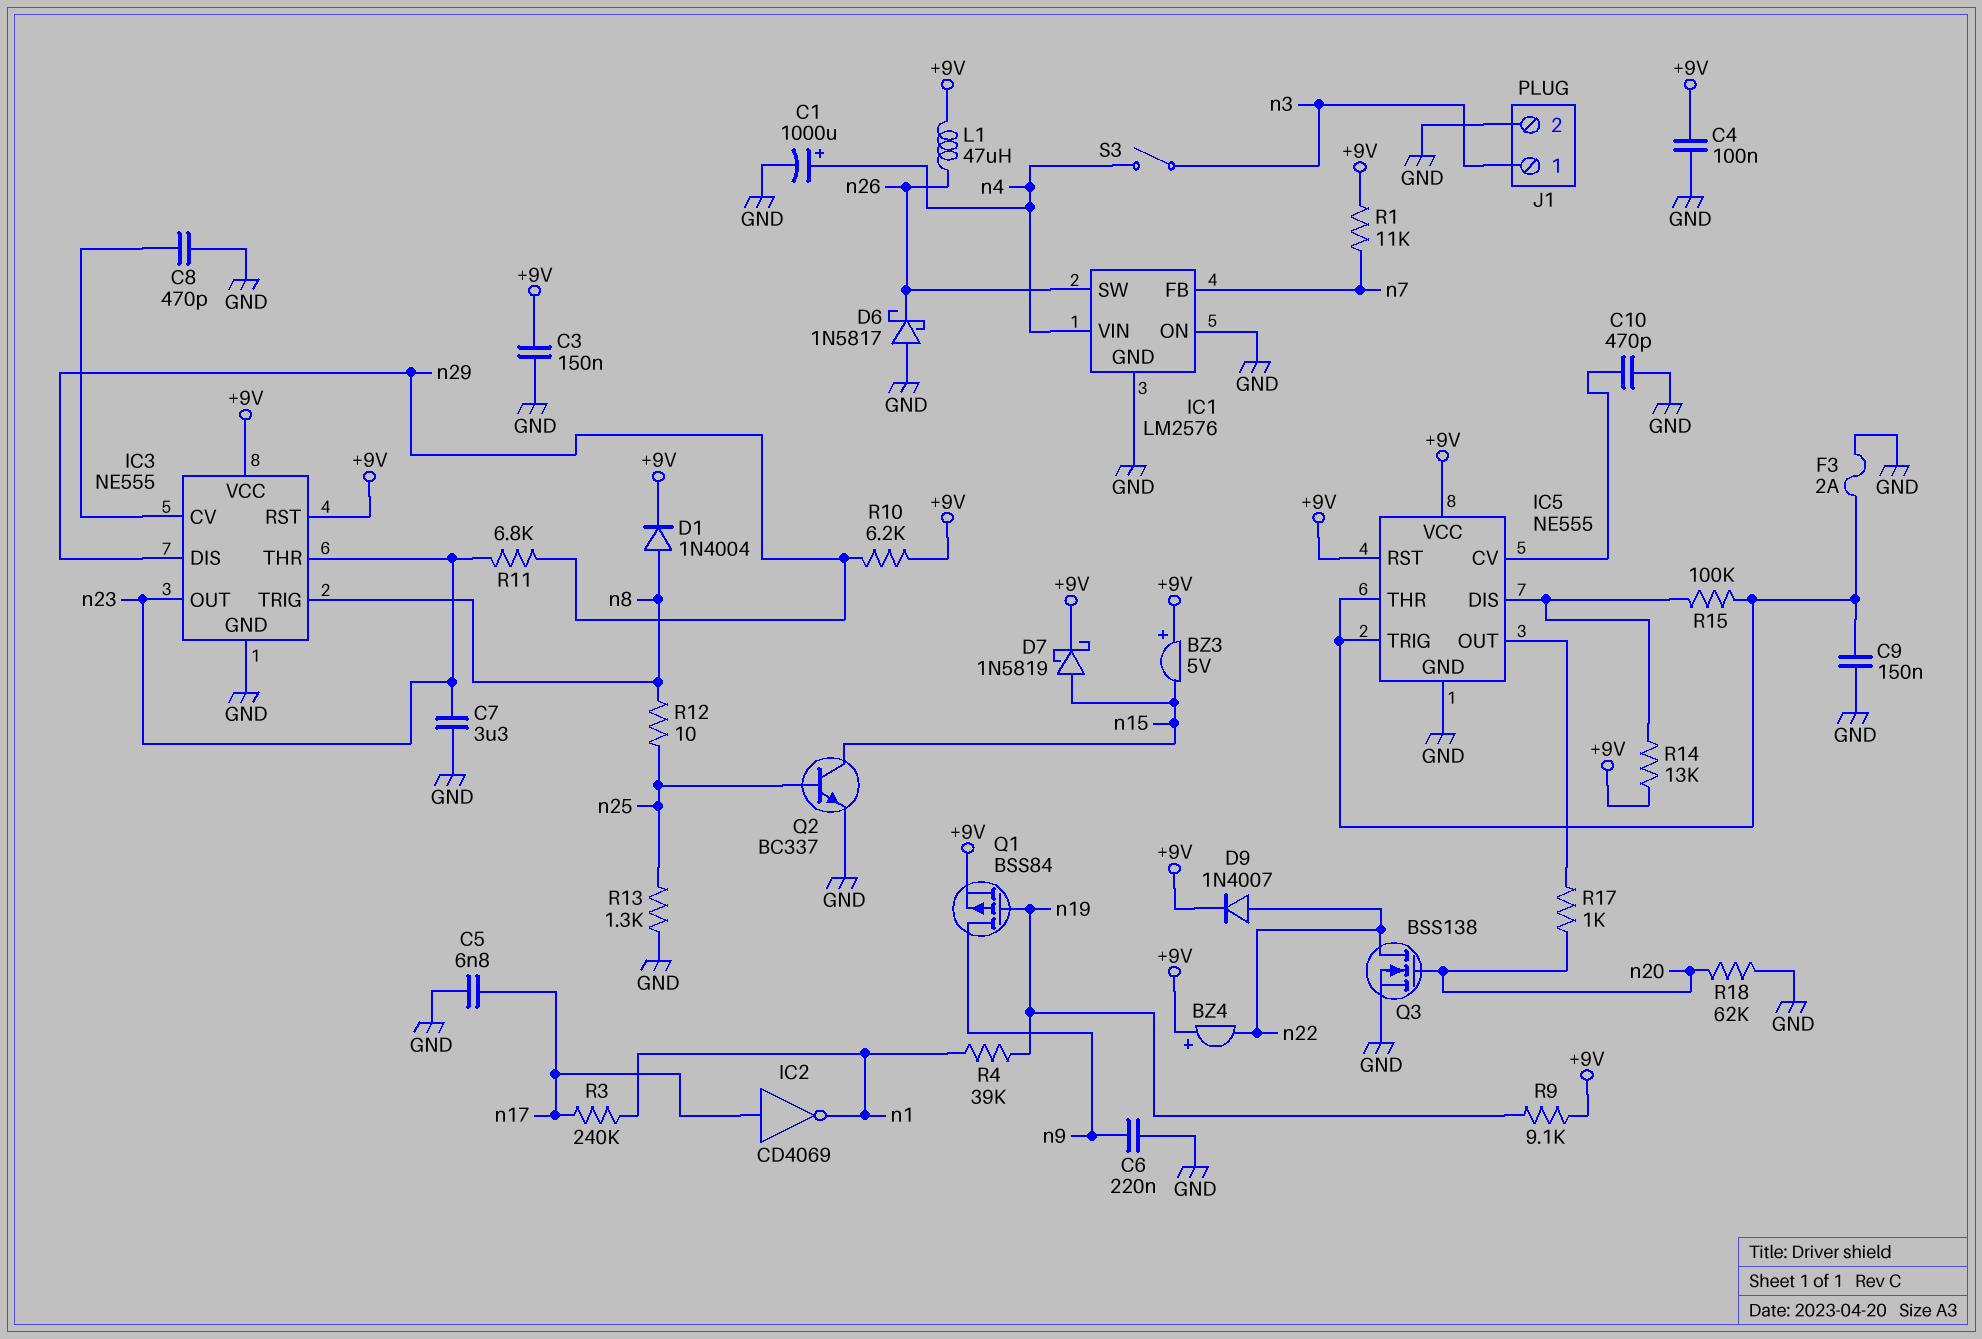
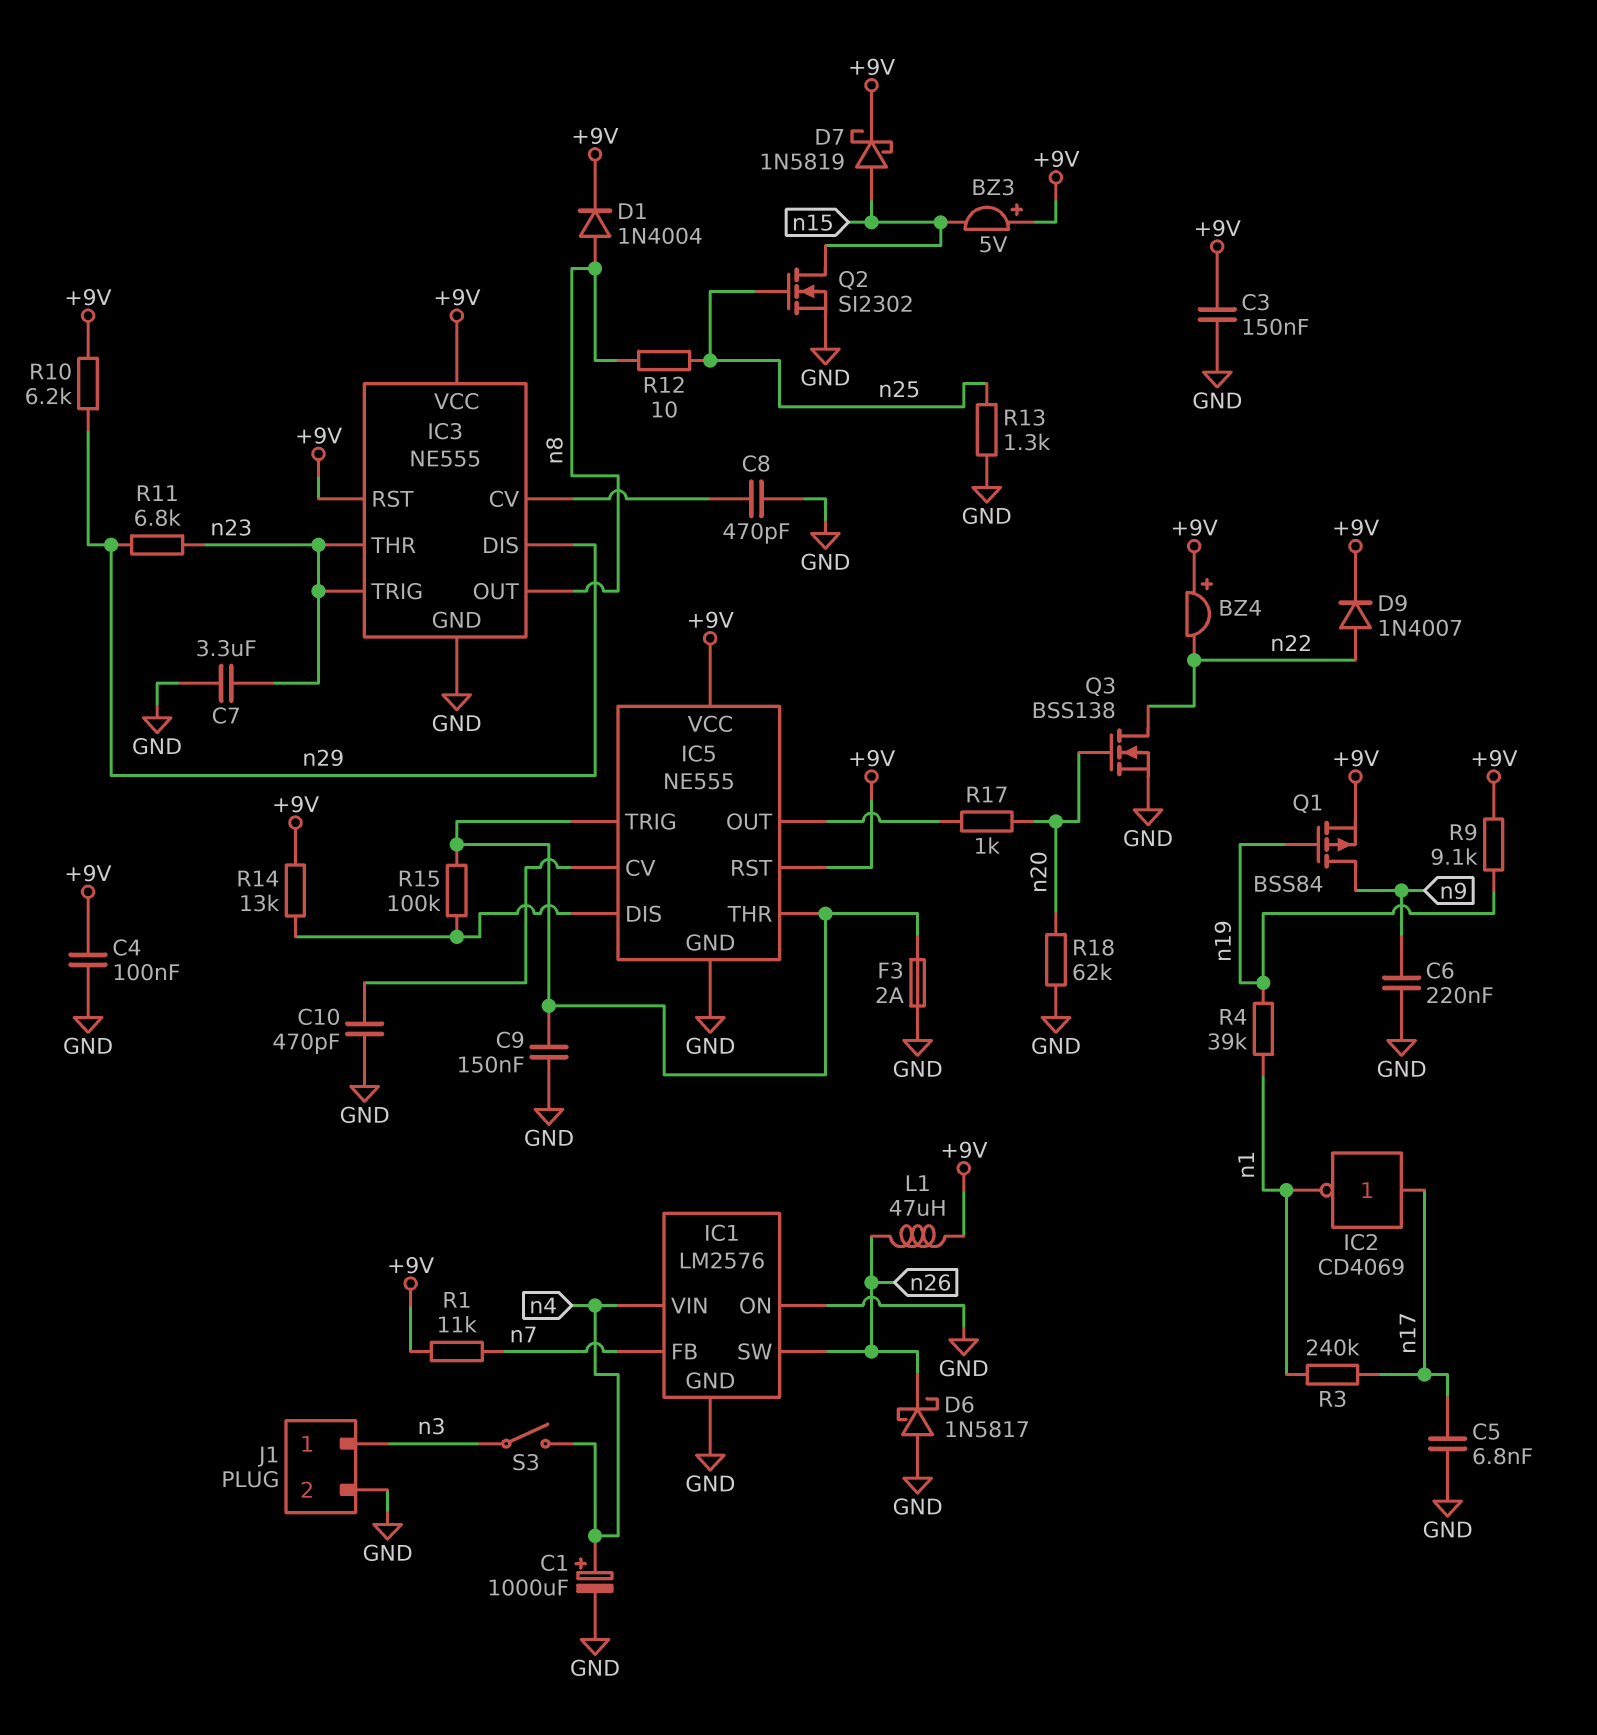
IC3 pin OUT: n23 -> n8
IC3 pin TRIG: n8 -> n23
Q2: NPN BC337 (B n25, C n15, E GND) -> NMOS SI2302 (G n25, D n15, S GND)

